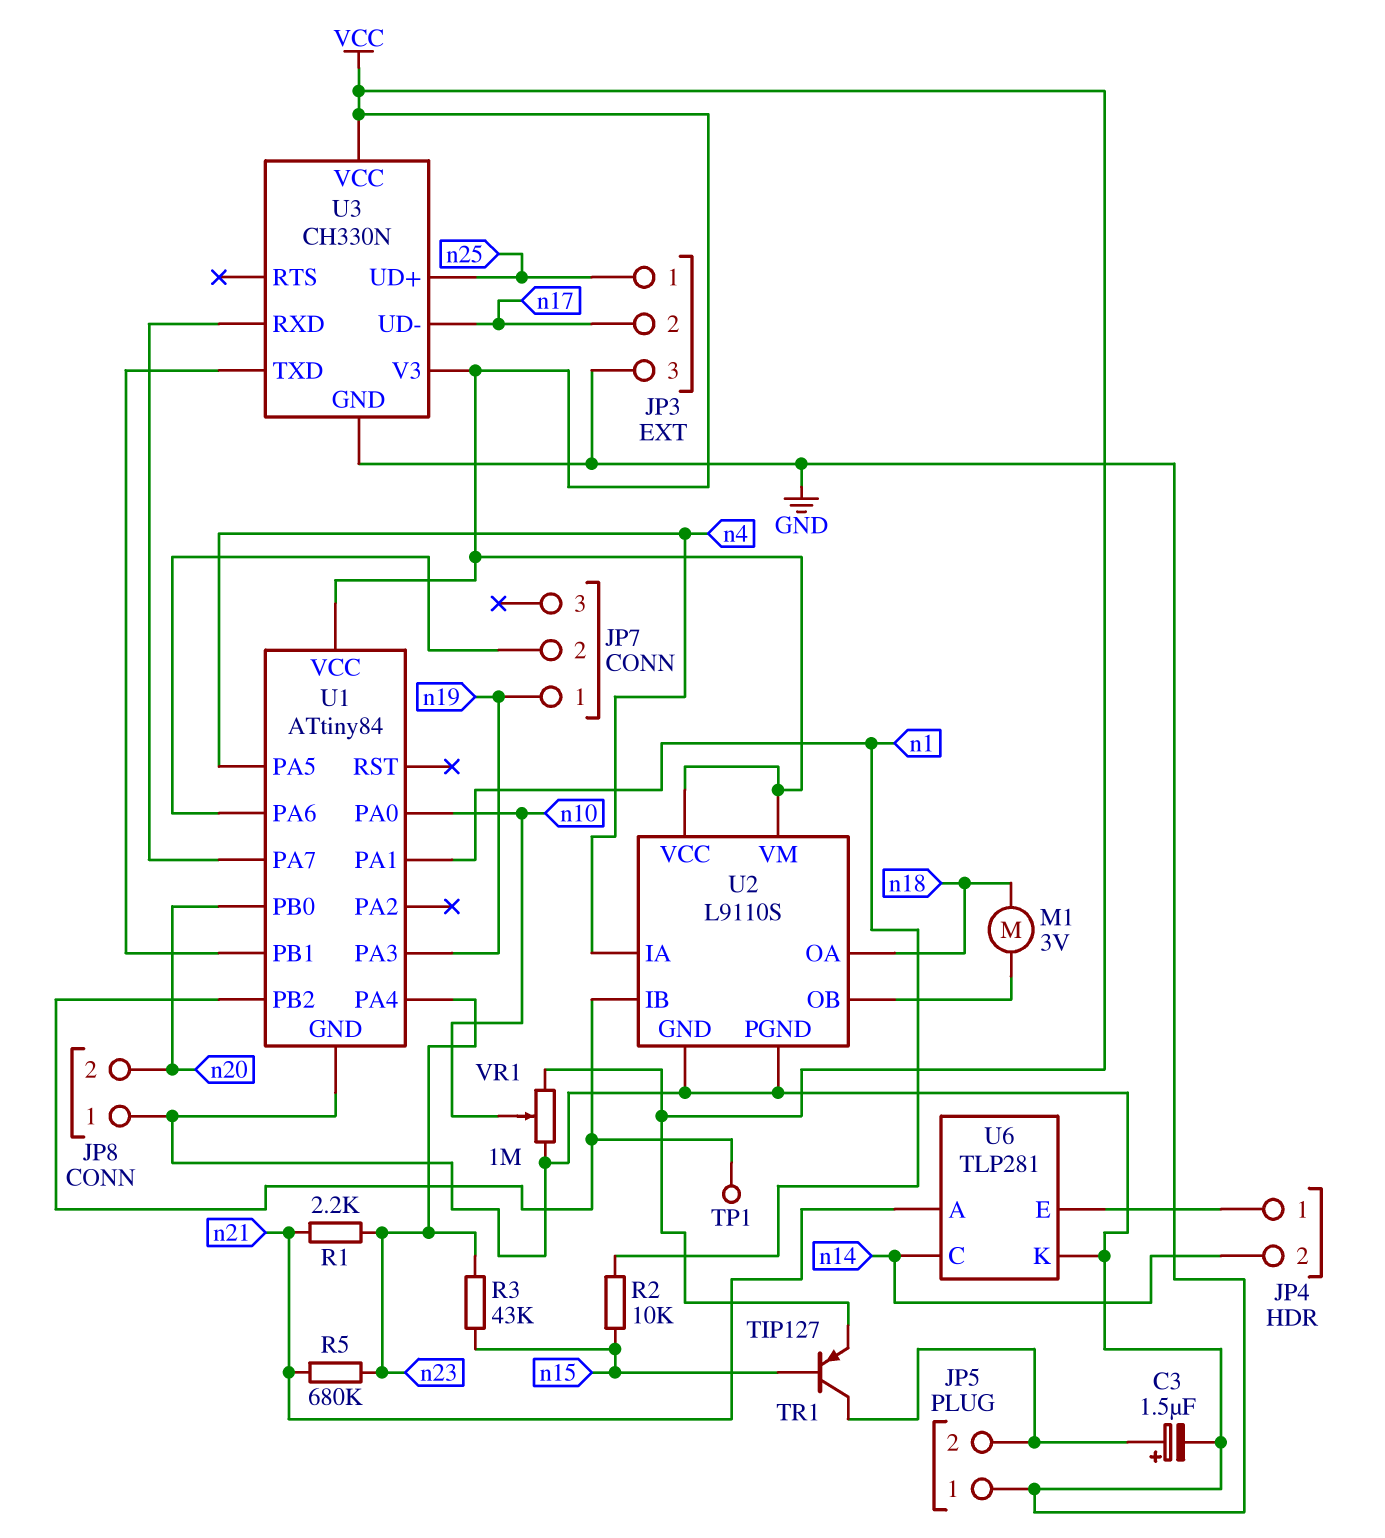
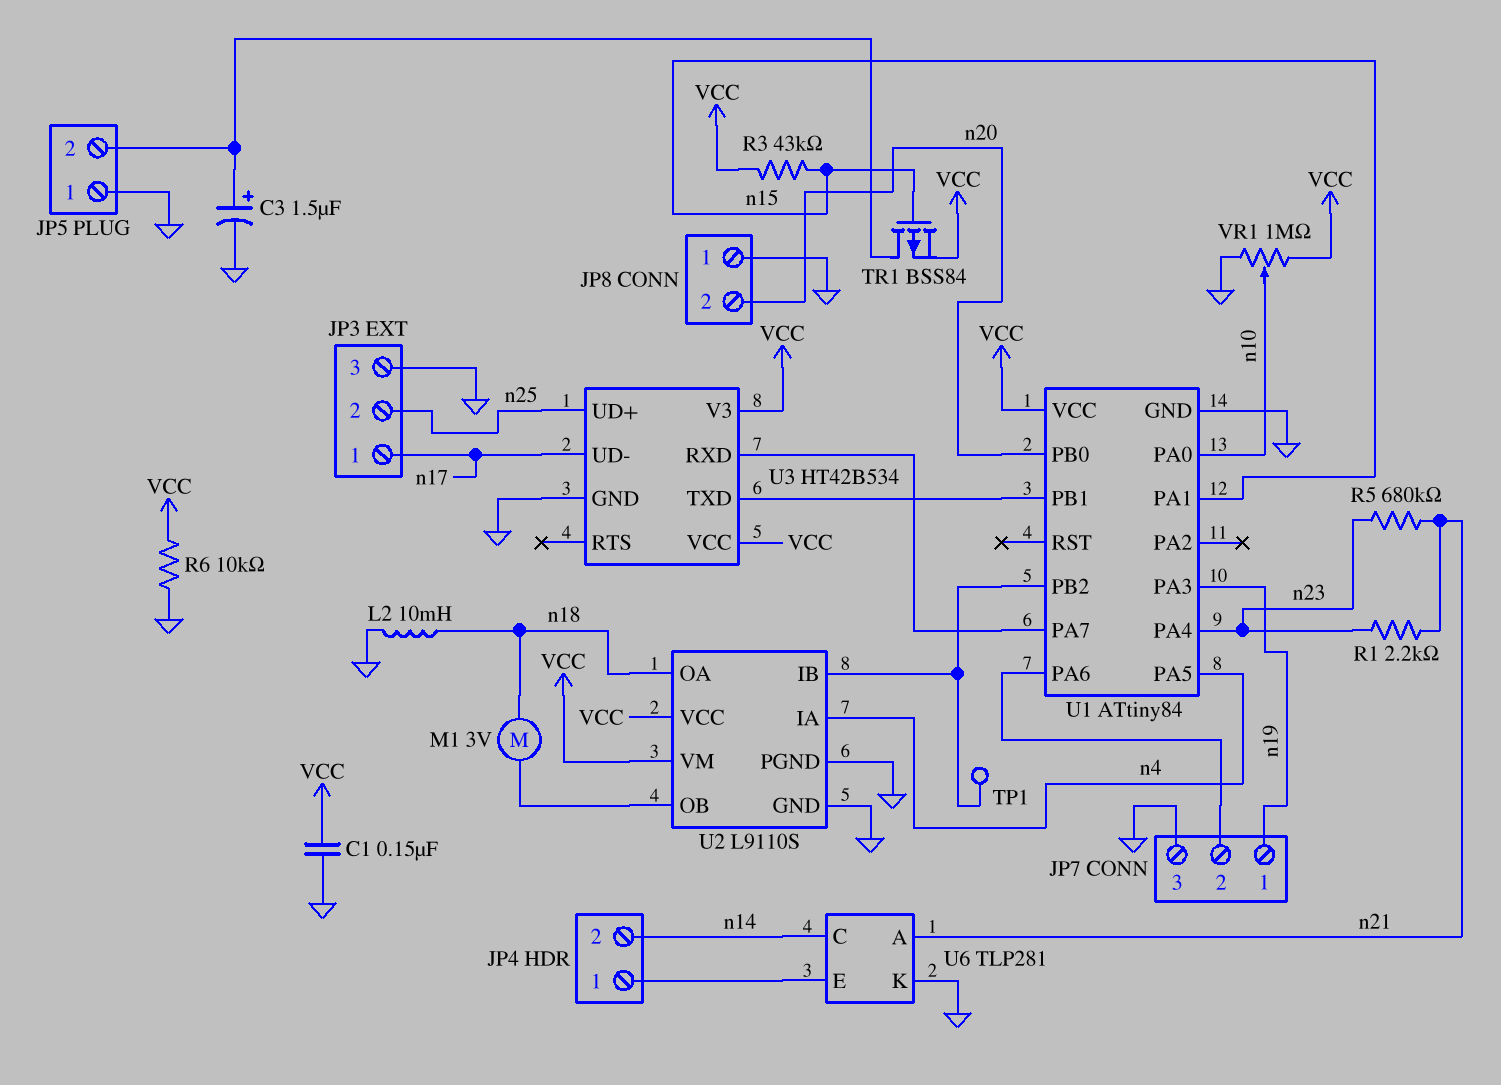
C1: none -> 150nF (GND, VCC)
JP3 pin 1: n25 -> n17
JP3 pin 2: n17 -> n25
JP7 pin 3: none -> GND
L2: none -> 10mH (GND, n18)
R2: 10k (n1, n15) -> none
R3: 43k (n15, n23) -> 43k (VCC, n15)
R6: none -> 10k (GND, VCC)
TR1: PNP TIP127 (B n15, C JP5/2, E VCC) -> PMOS BSS84 (G n15, D JP5/2, S VCC)
U1 pin PA1: n1 -> n15
U3: CH330N -> HT42B534

